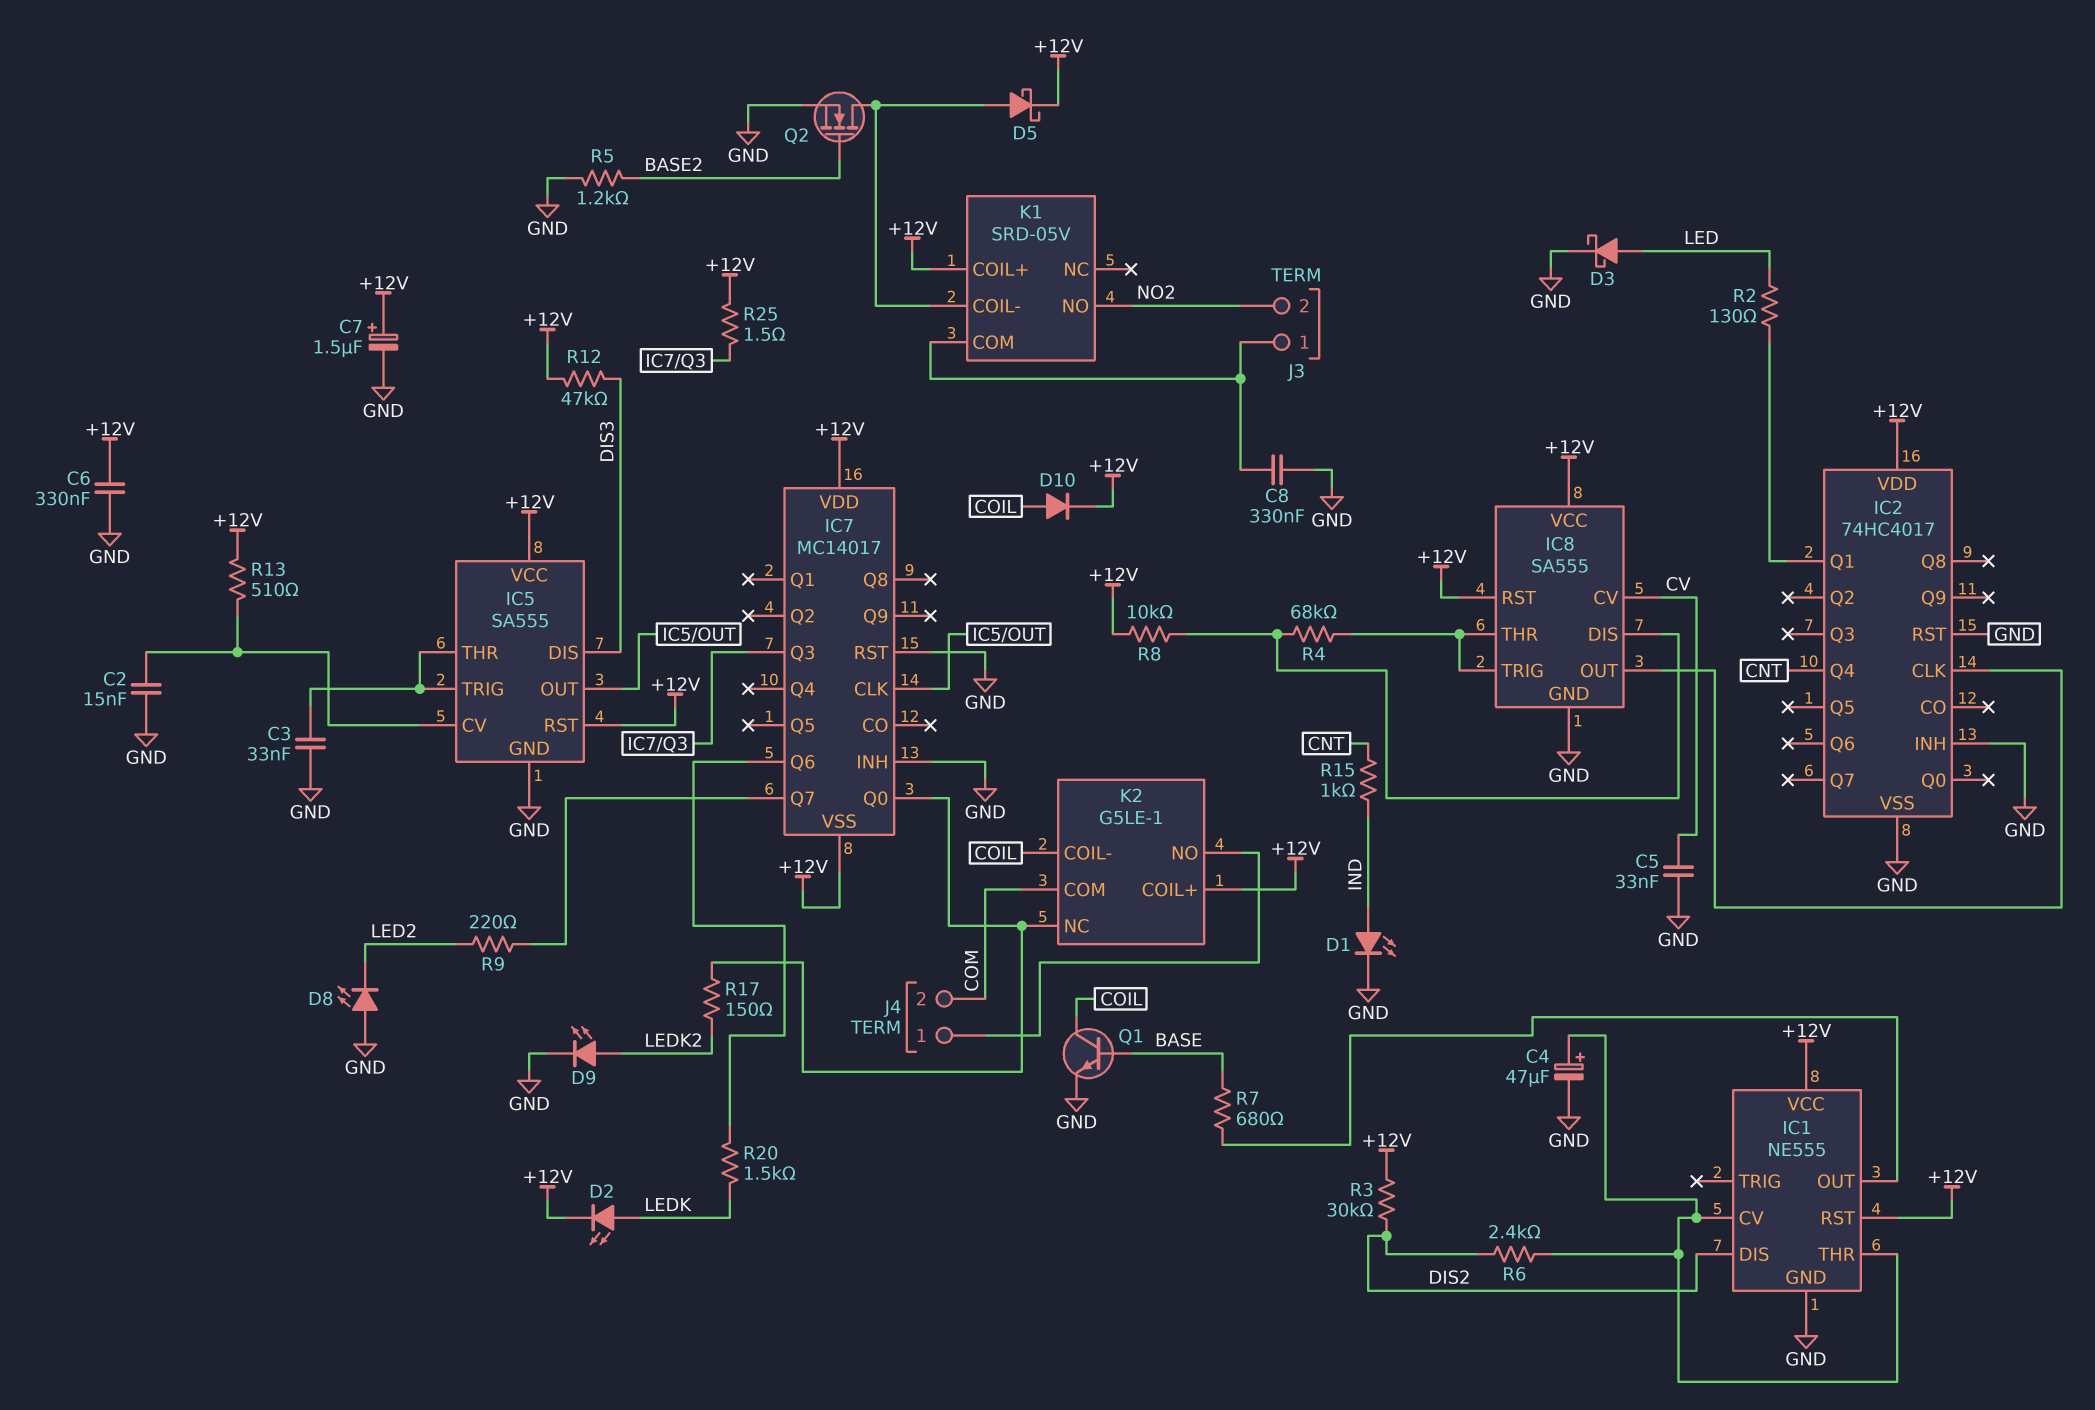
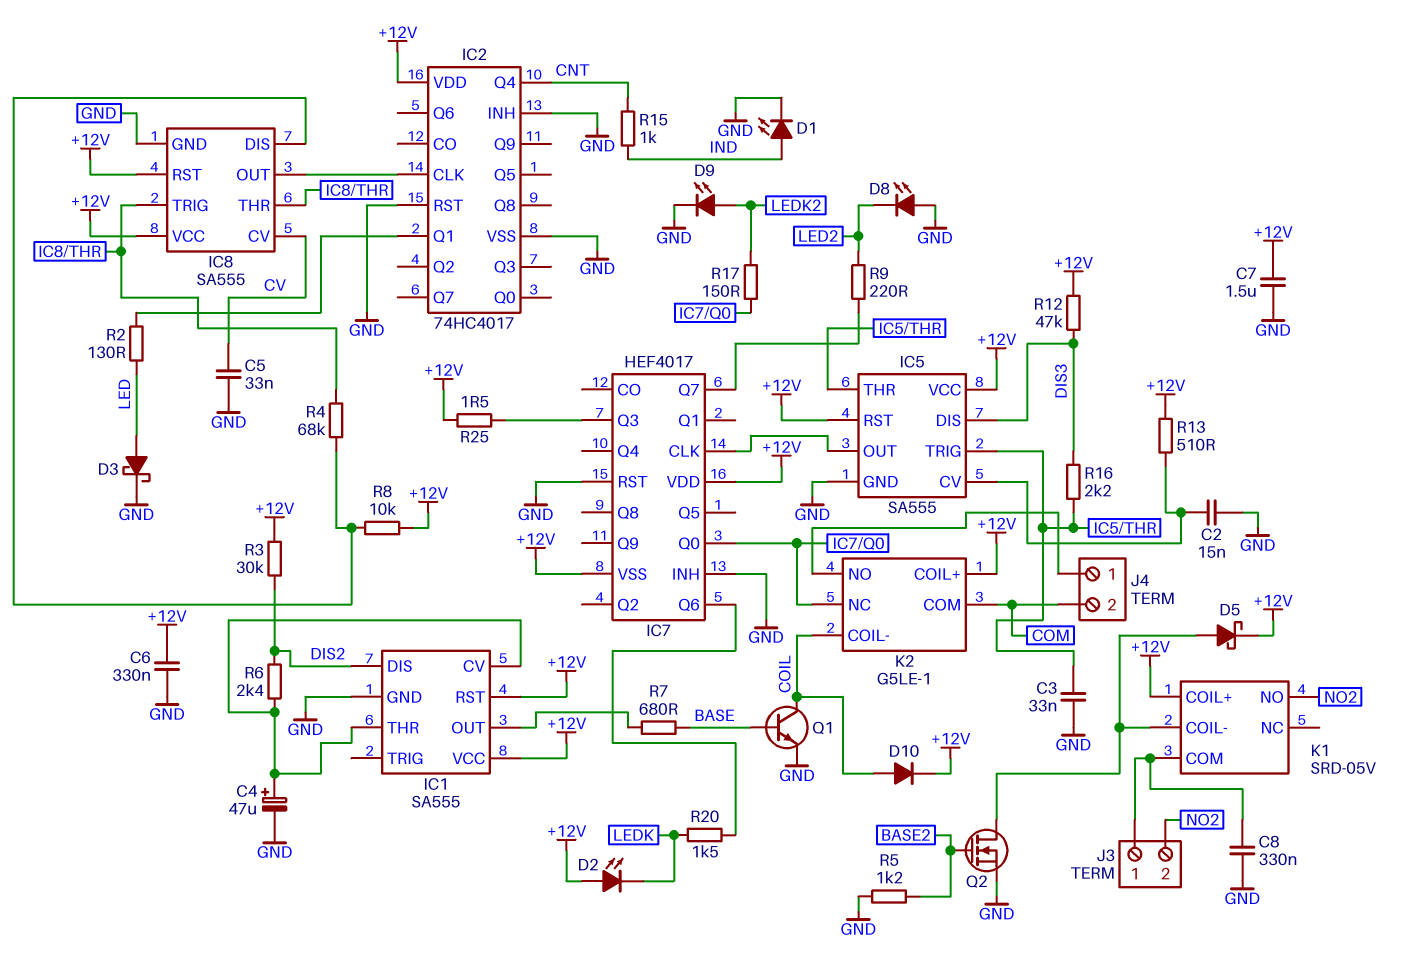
C7: 1.5uF (plus +12V, minus GND) -> 1.5uF (+12V, GND)
D2: LED (A LEDK, K +12V) -> LED (A +12V, K LEDK)
IC1: NE555 -> SA555
IC7: MC14017 -> HEF4017
R16: none -> 2.2k (DIS3, IC5/THR)

